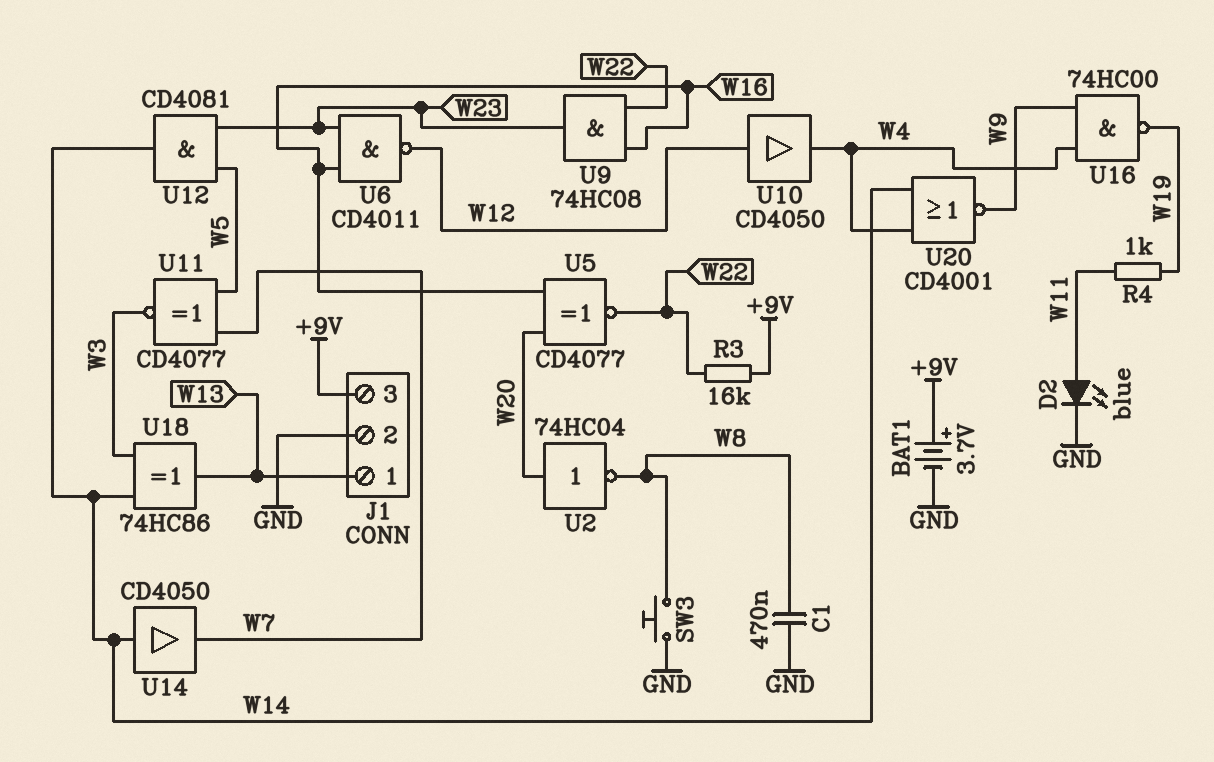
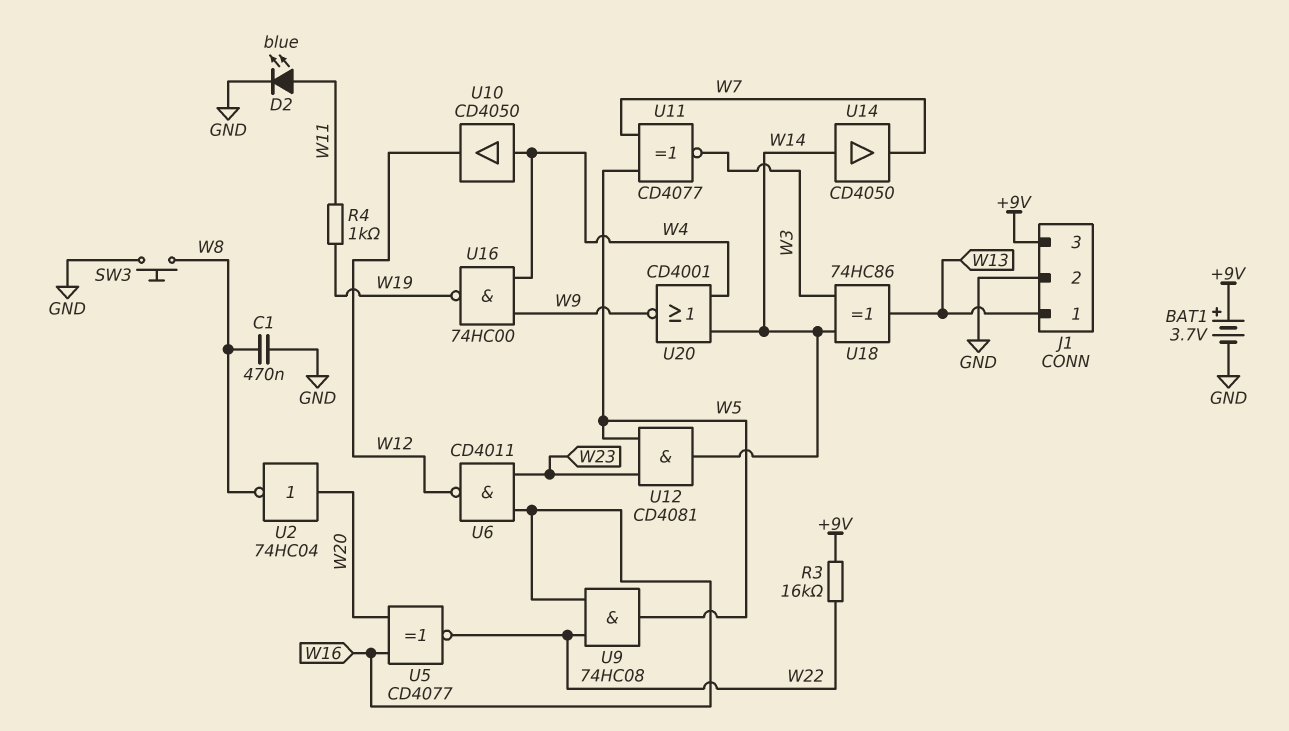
U9: AND 74HC08 (in W16, in W22, out W23) -> AND 74HC08 (in W16, in W22, out W5)
U10: buffer CD4050 (in W12, out W4) -> buffer CD4050 (in W4, out W12)

